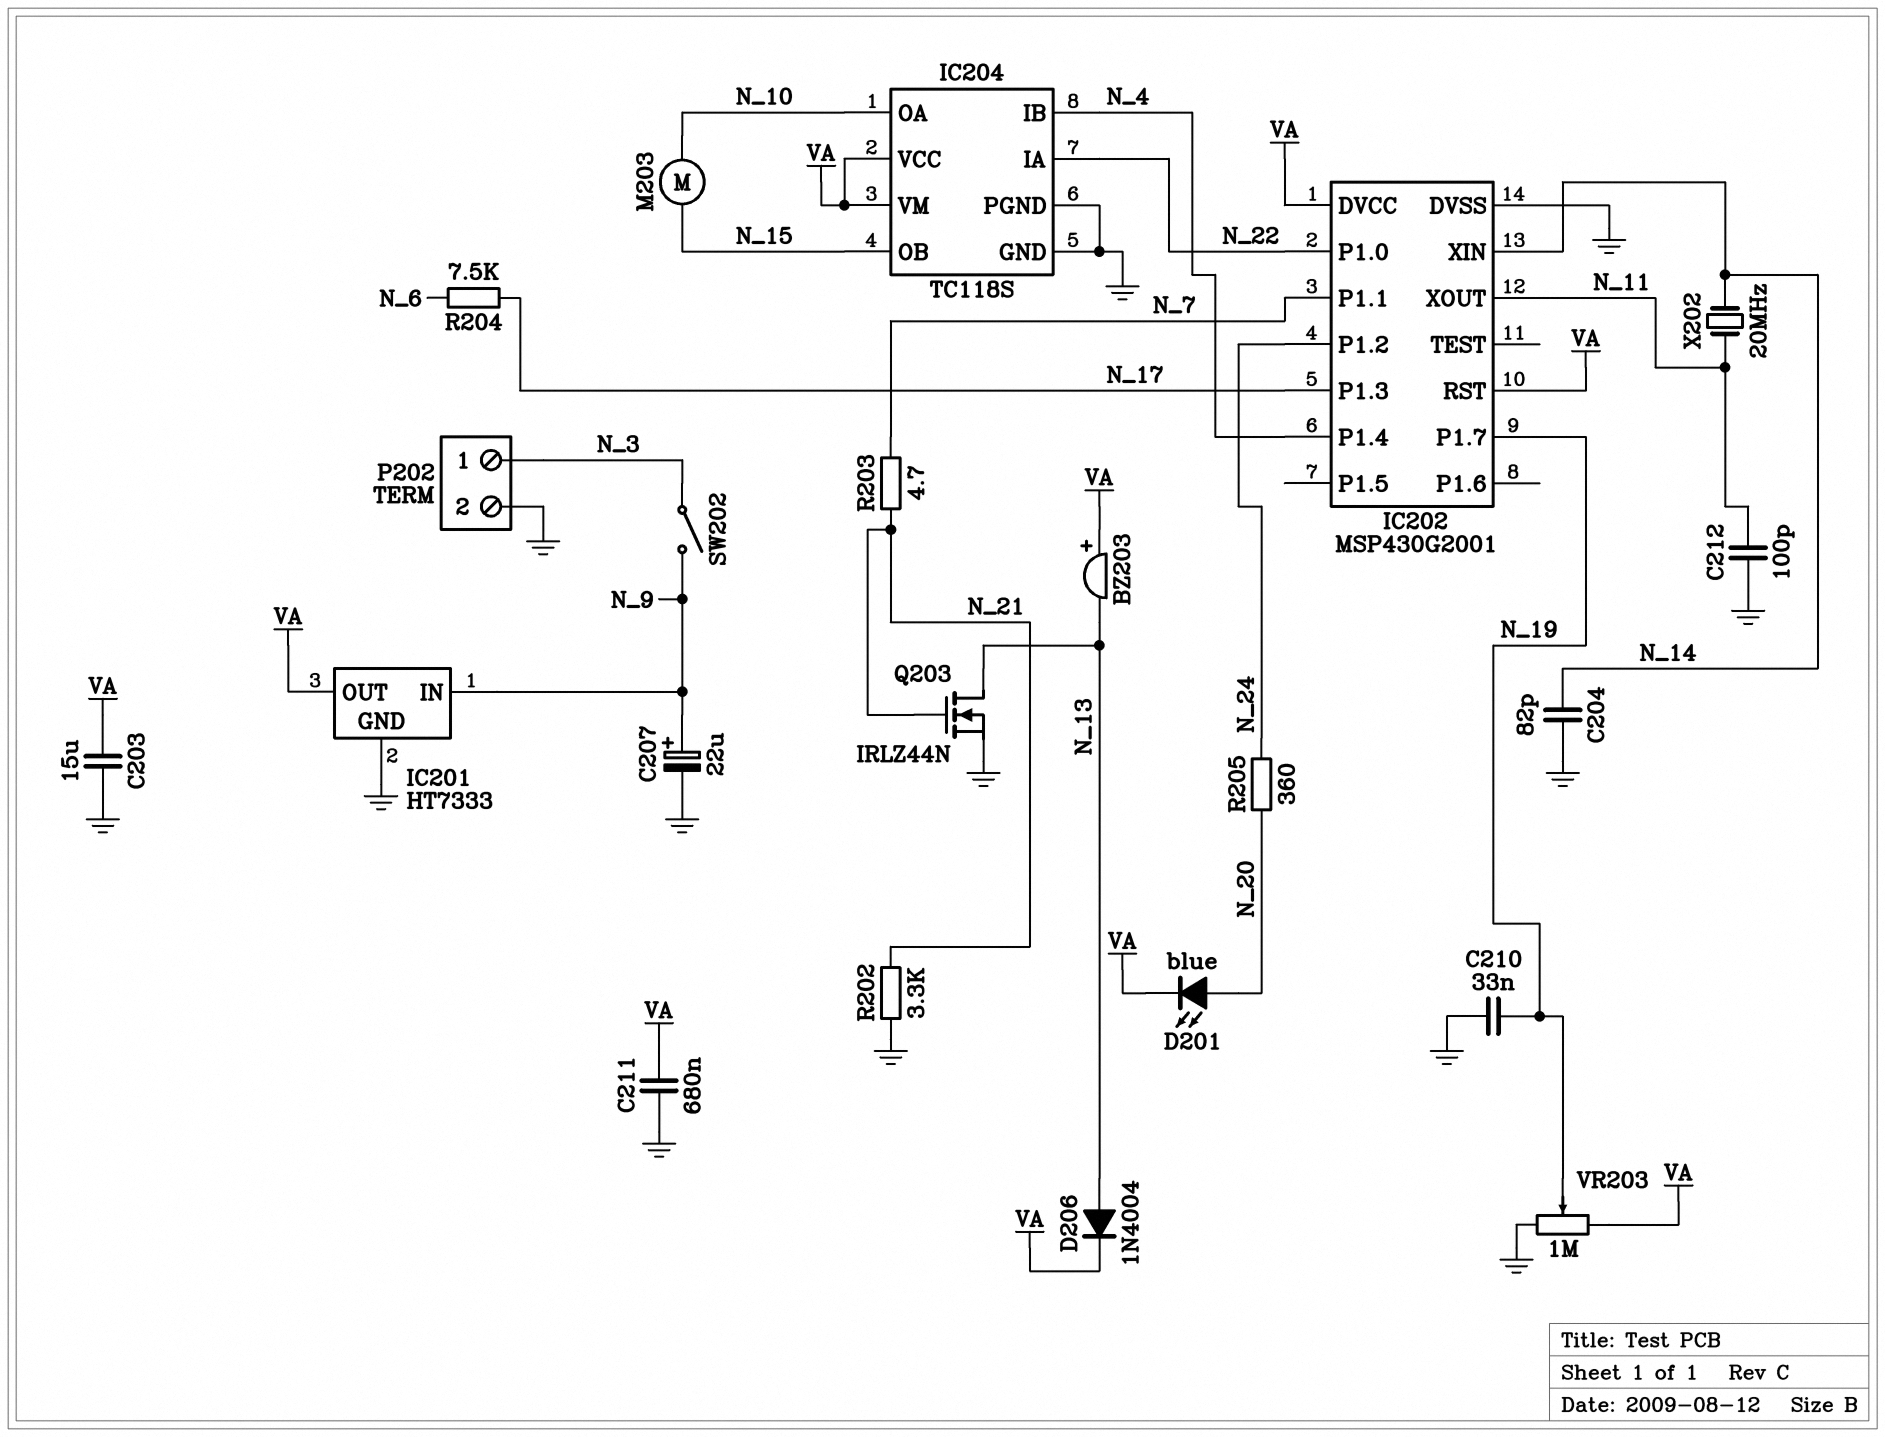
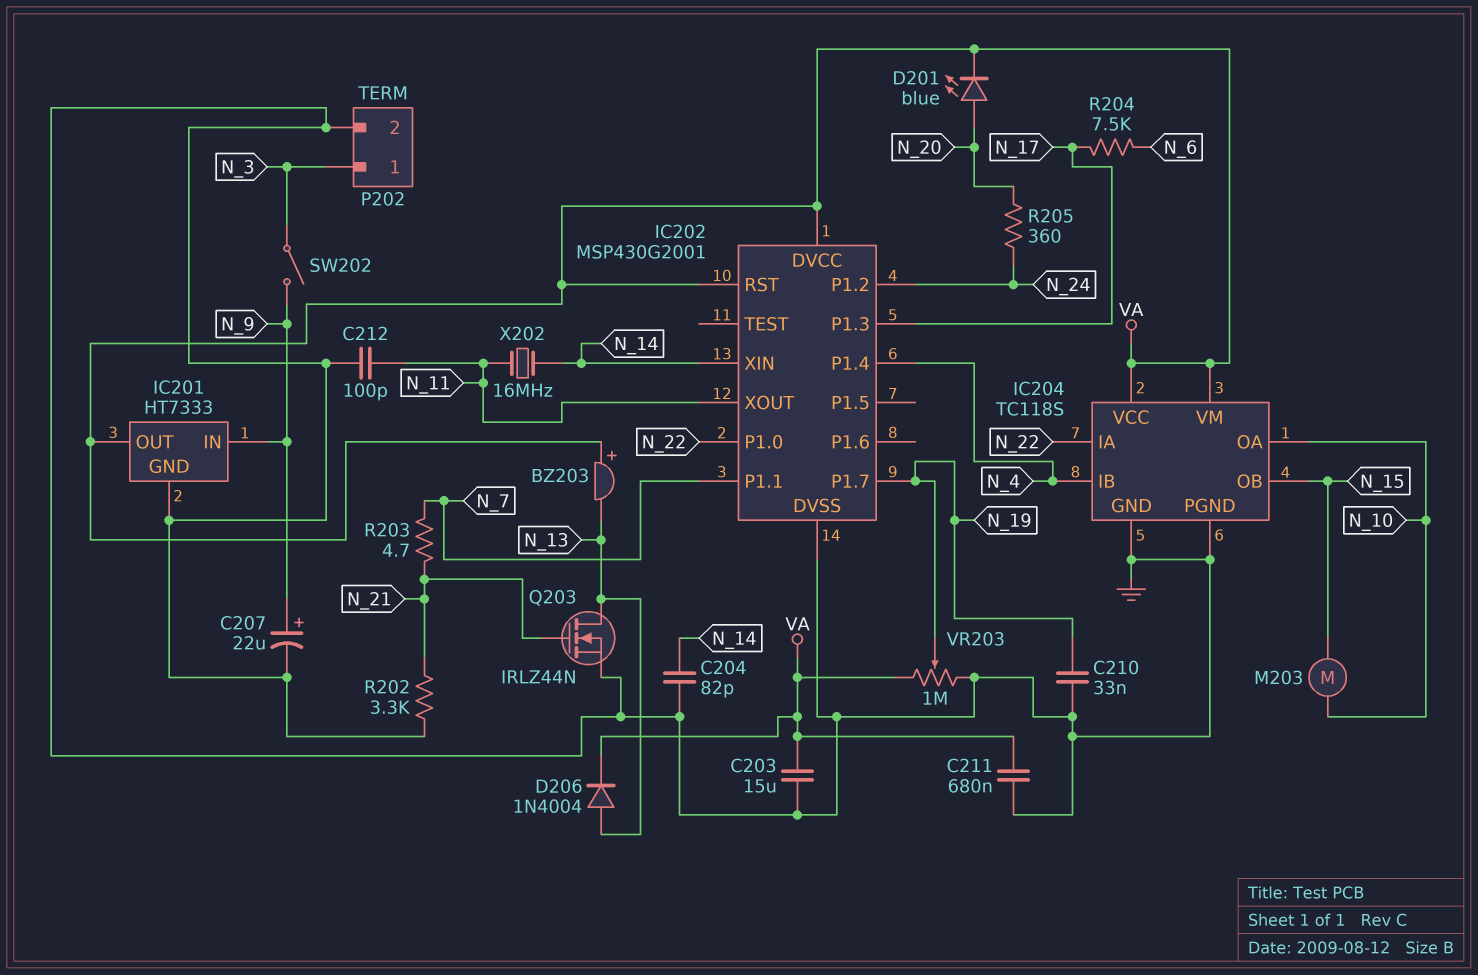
X202: 20MHz (N_11, N_14) -> 16MHz (N_11, N_14)

